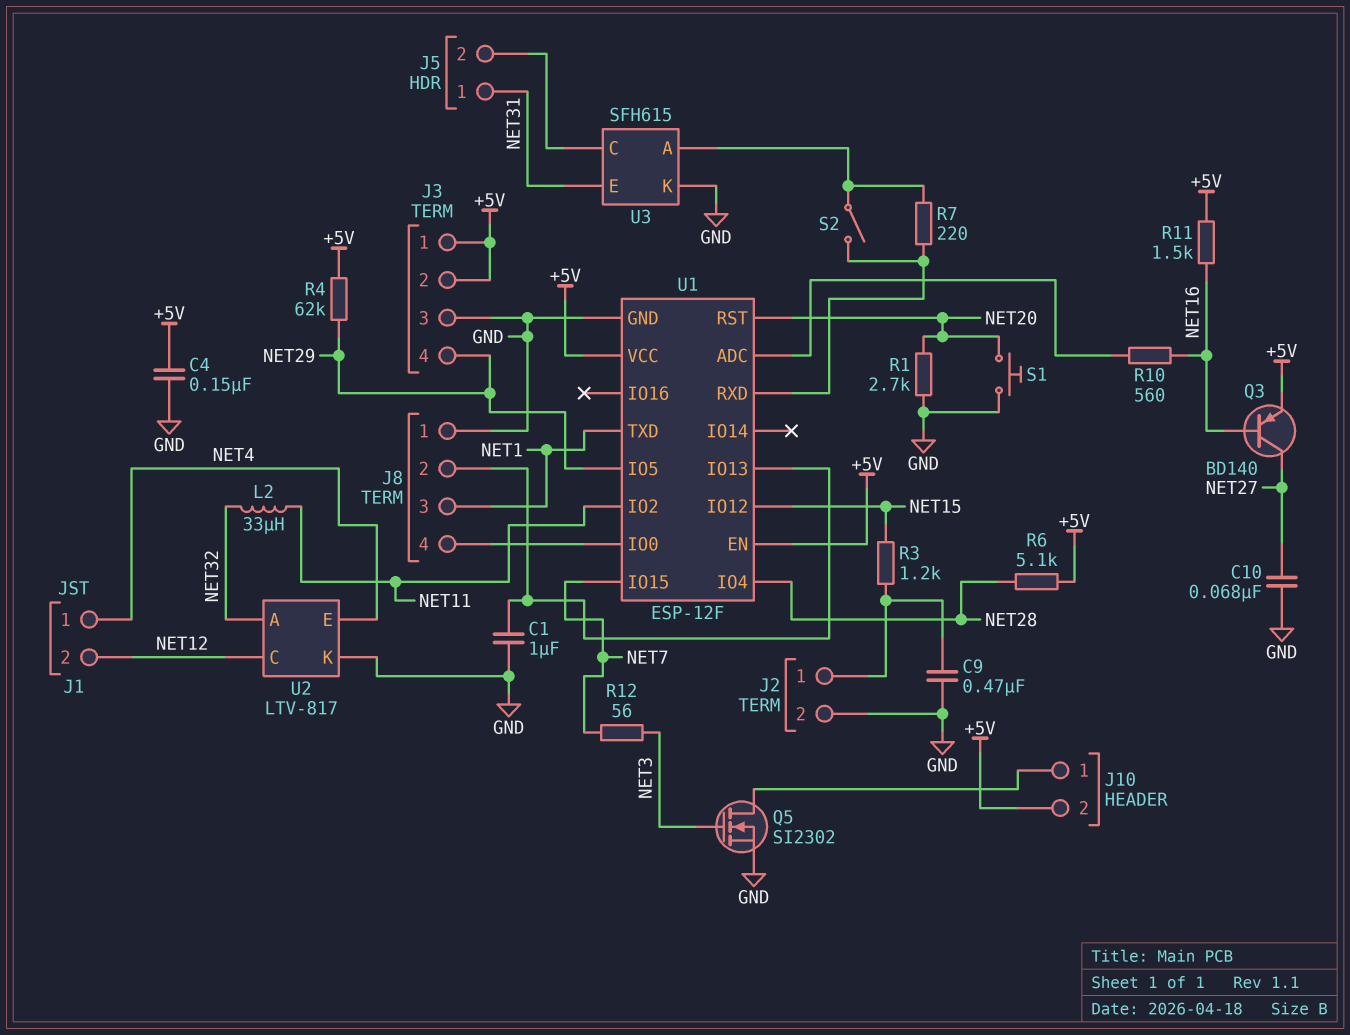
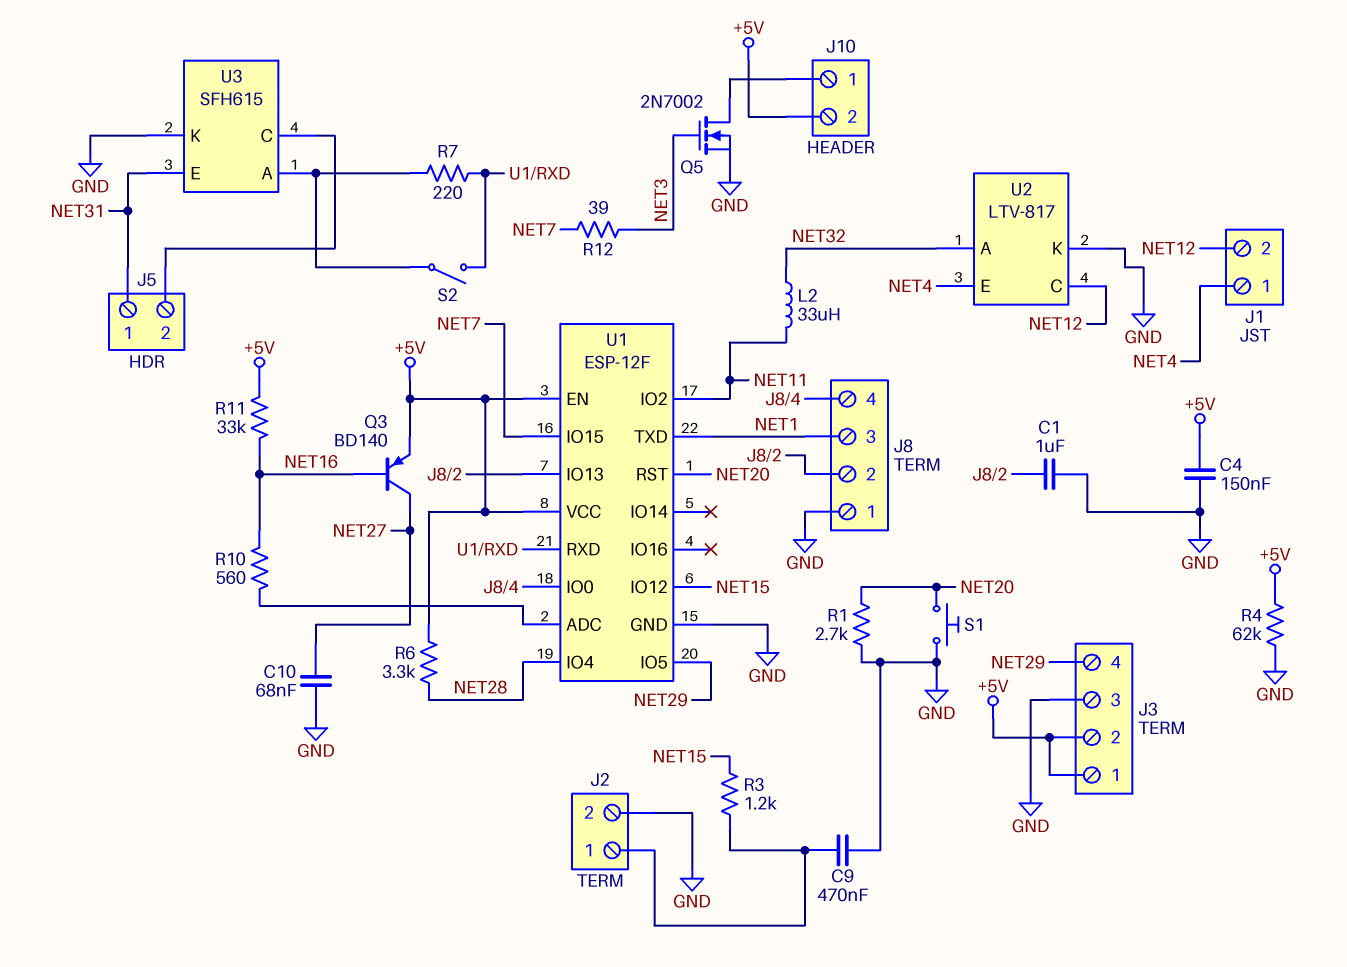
Q5: NMOS SI2302 (G NET3, D J10/1, S GND) -> NMOS 2N7002 (G NET3, D J10/1, S GND)
R4: 62k (+5V, NET29) -> 62k (+5V, GND)
R6: 5.1k (+5V, NET28) -> 3.3k (+5V, NET28)
R11: 1.5k (+5V, NET16) -> 33k (+5V, NET16)
R12: 56 (NET3, NET7) -> 39 (NET3, NET7)

